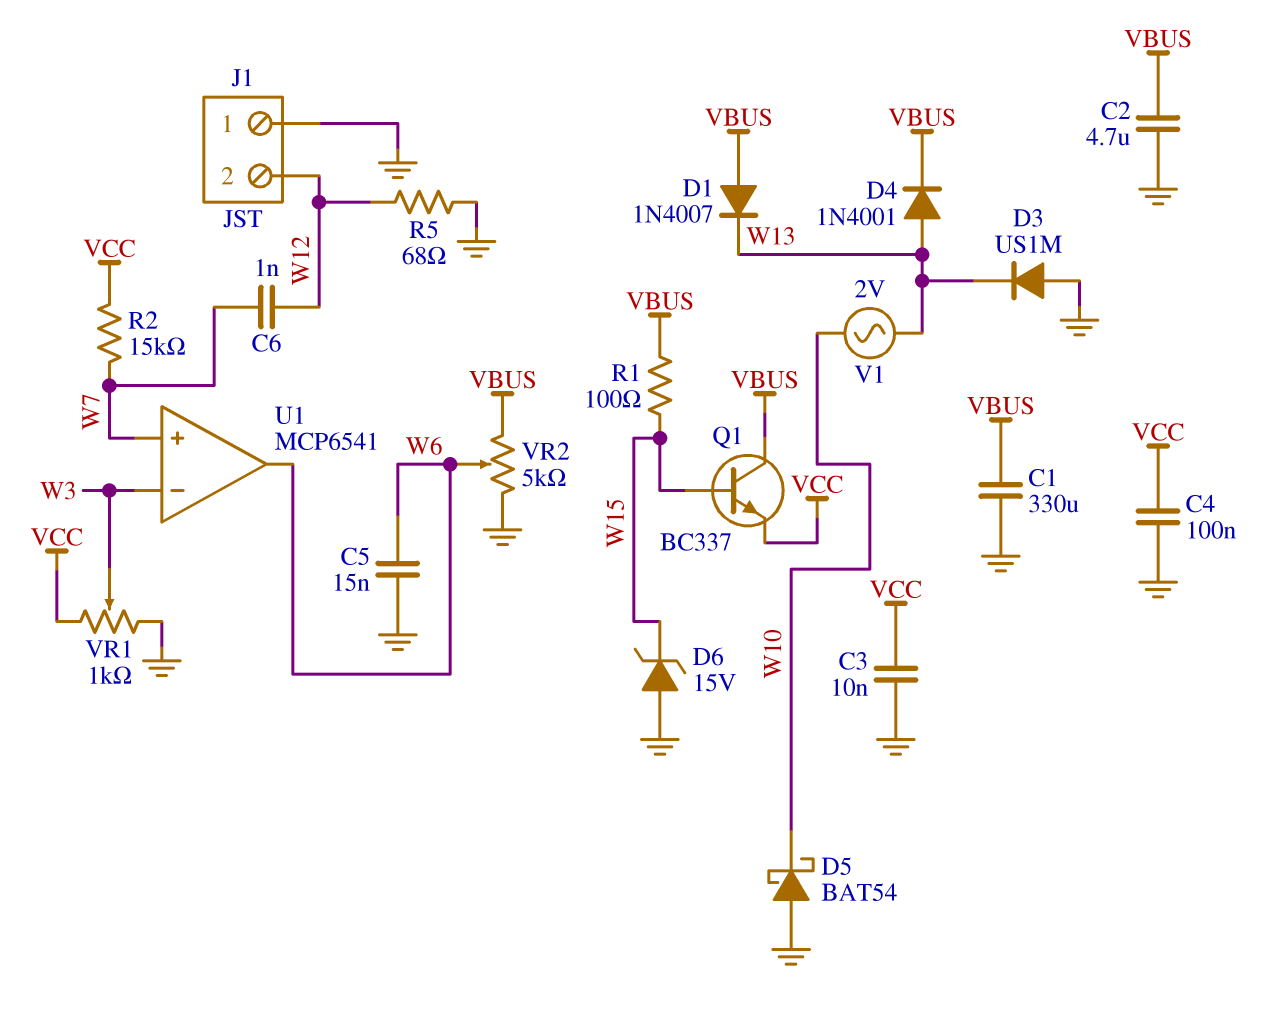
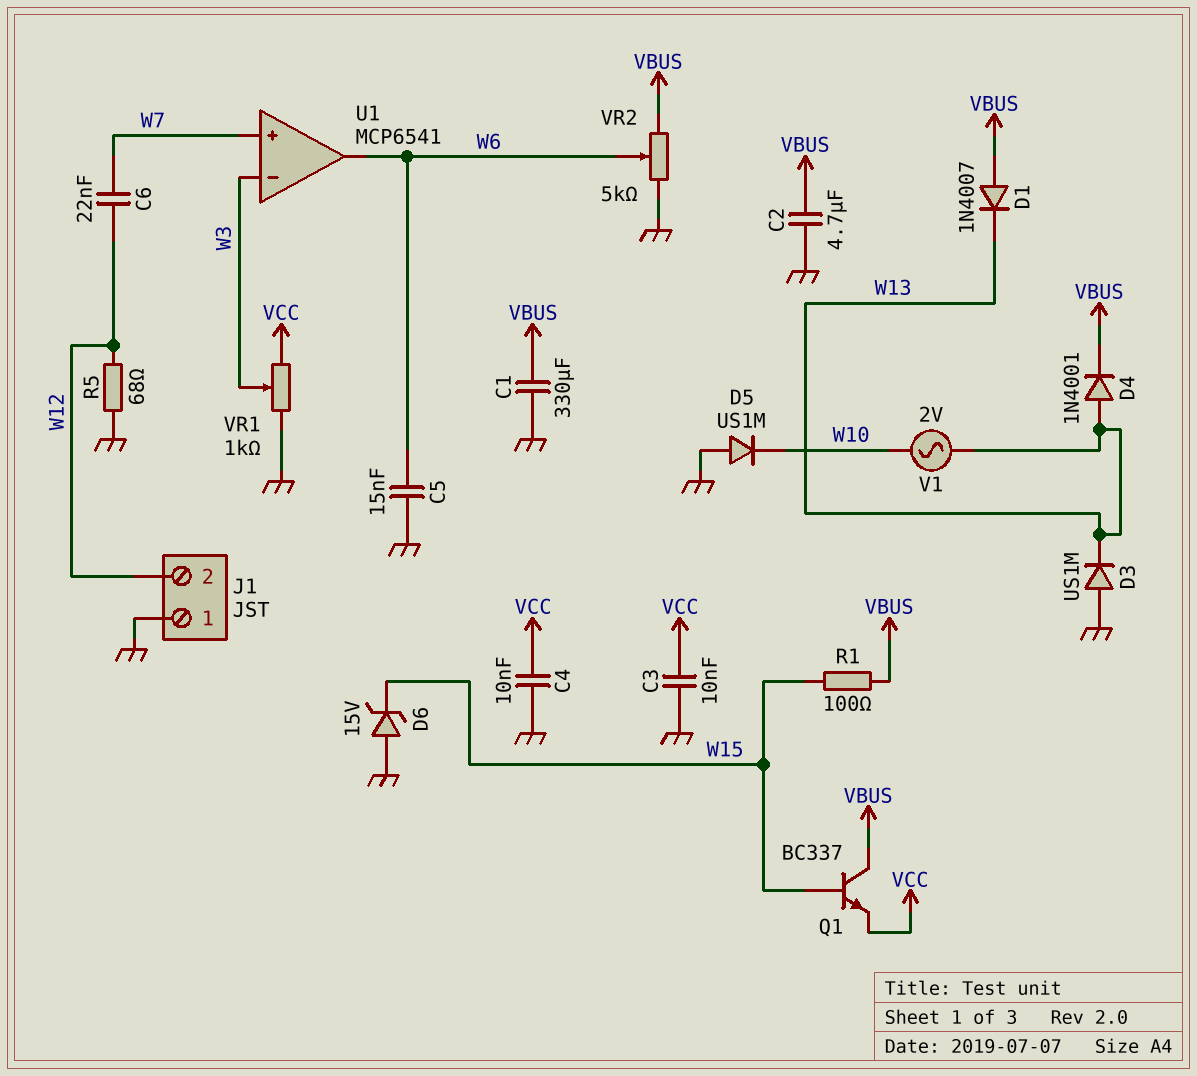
C4: 100nF (GND, VCC) -> 10nF (GND, VCC)
C6: 1nF (W7, W12) -> 22nF (W7, W12)
D5: schottky BAT54 (A GND, K W10) -> diode US1M (A GND, K W10)
R2: 15k (VCC, W7) -> none

